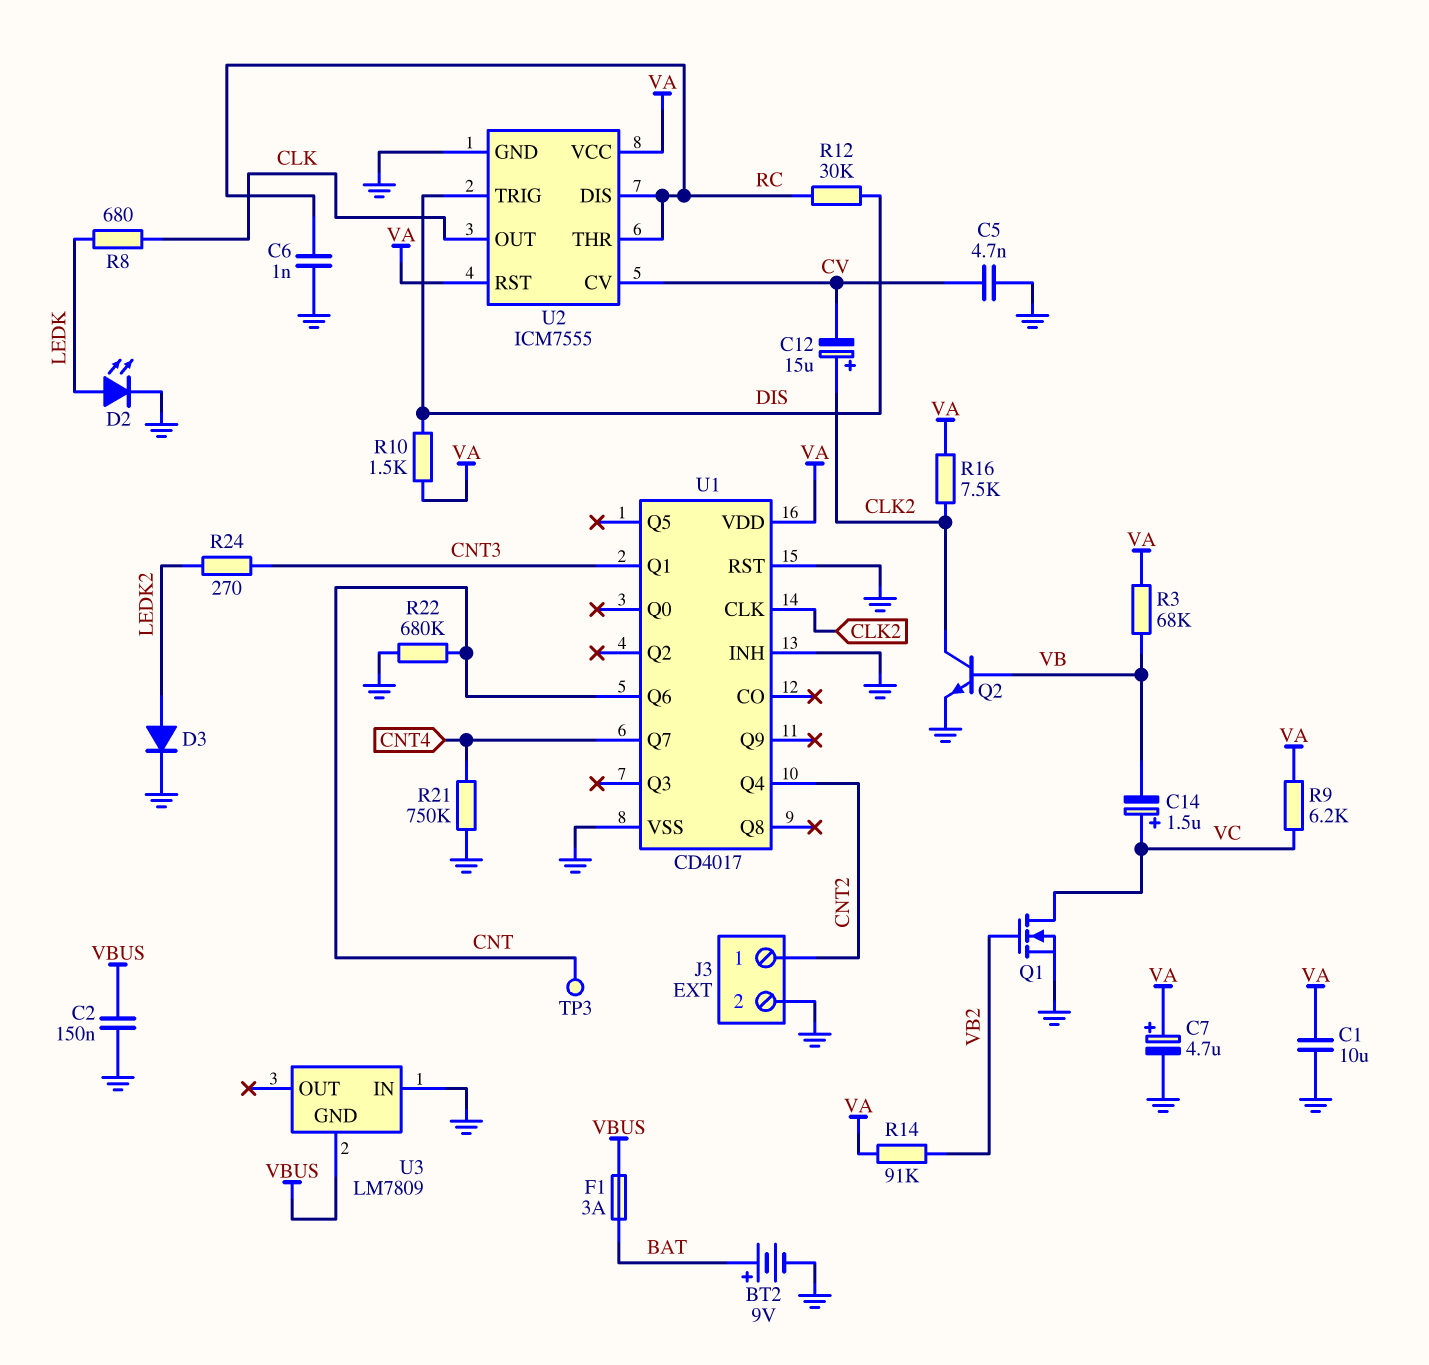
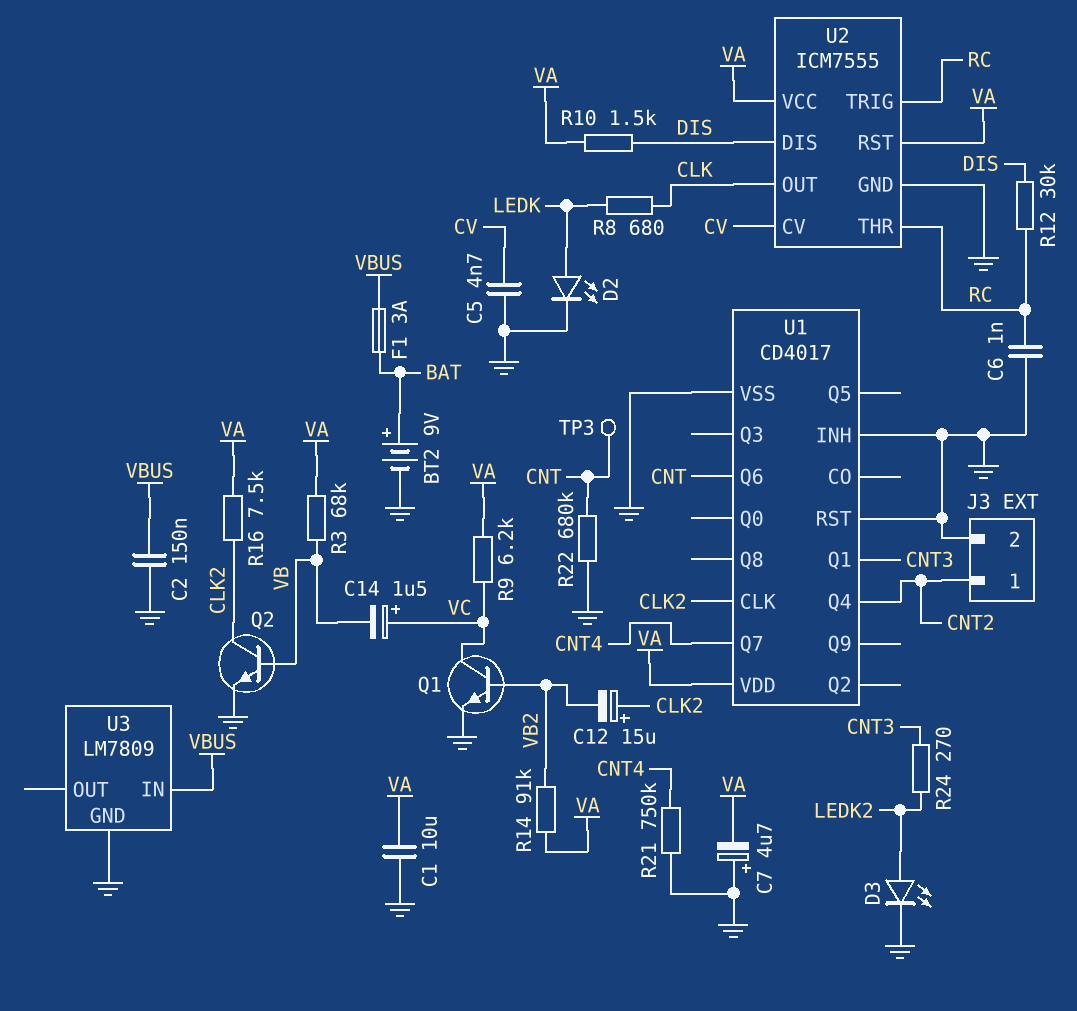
C7: 4.7uF (plus VA, minus GND) -> 4.7uF (plus GND, minus VA)
C12: 15uF (plus CLK2, minus CV) -> 15uF (plus CLK2, minus VB2)
D3: diode (A LEDK2, K GND) -> LED (A LEDK2, K GND)
Q1: NMOS (G VB2, D VC, S GND) -> NPN (B VB2, C VC, E GND)
U2 pin DIS: RC -> DIS
U2 pin TRIG: DIS -> RC
U3 pin GND: VBUS -> GND
U3 pin IN: GND -> VBUS

